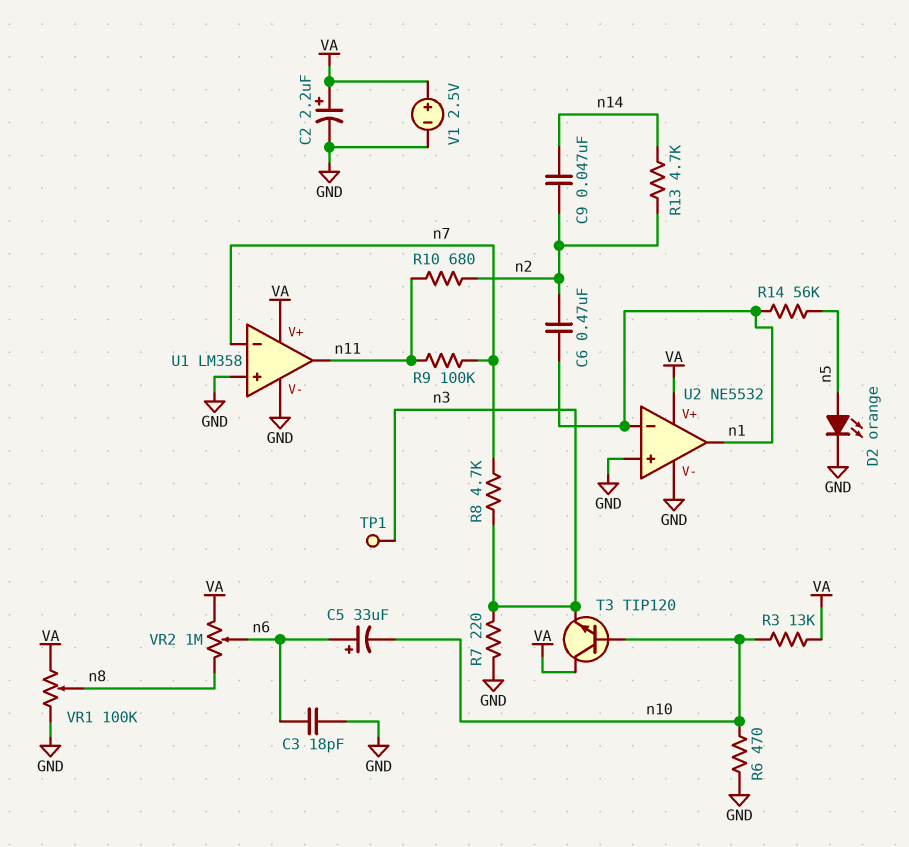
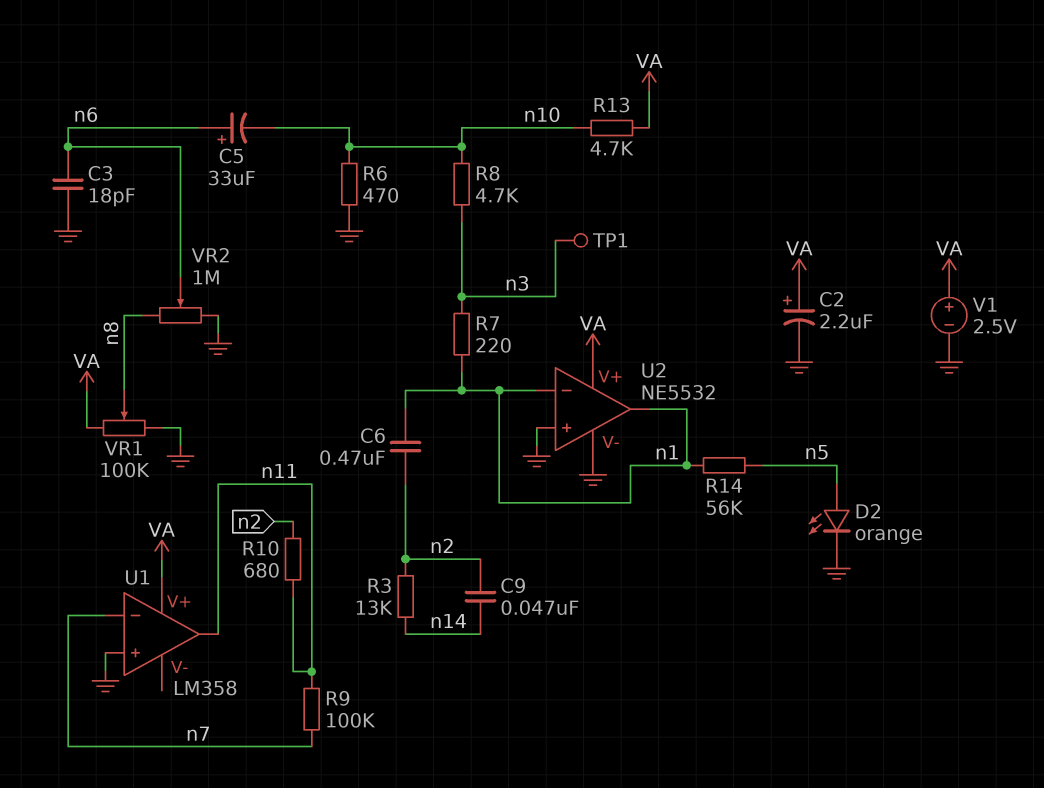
R3: 13k (VA, n10) -> 13k (n2, n14)
R7: 220 (GND, n3) -> 220 (n1, n3)
R8: 4.7k (n3, n7) -> 4.7k (n3, n10)
R13: 4.7k (n2, n14) -> 4.7k (VA, n10)
T3: NPN TIP120 (B n10, C VA, E n3) -> none
U1 pin V-: GND -> none
VR2: 1M (VA, n8, wiper n6) -> 1M (GND, n8, wiper n6)

